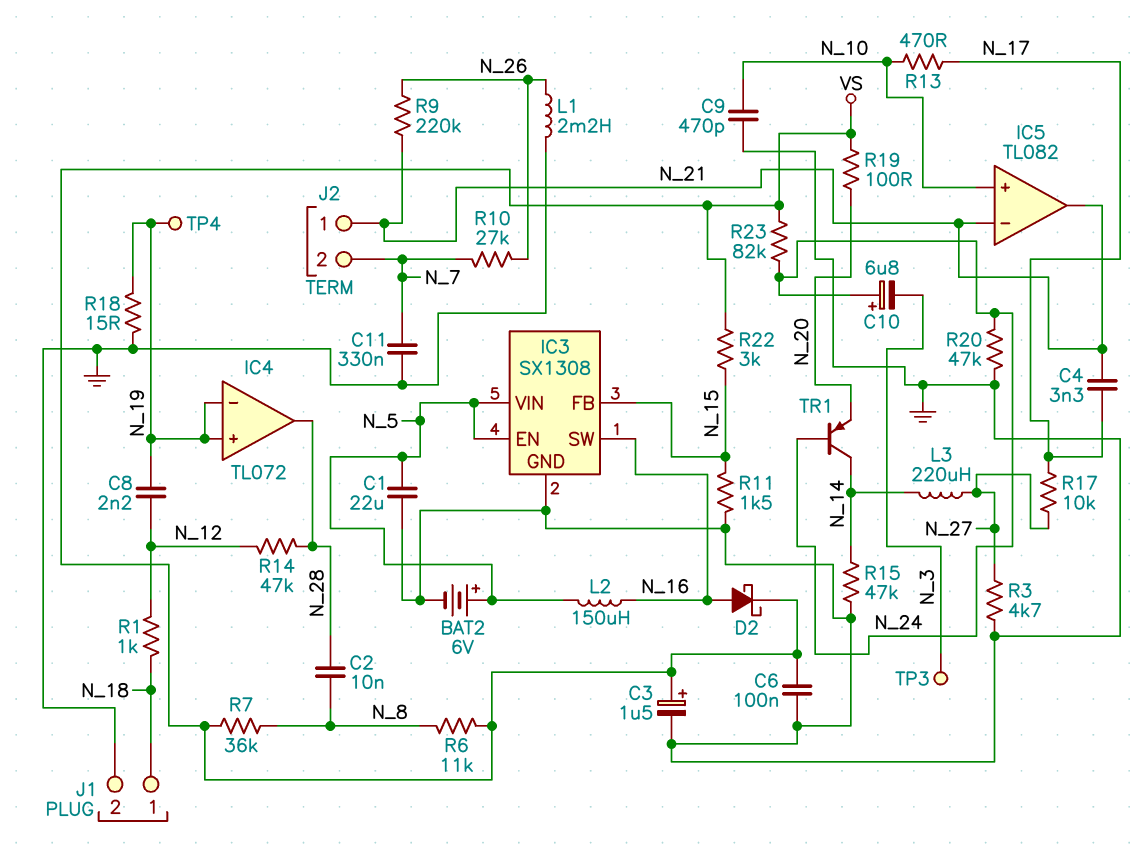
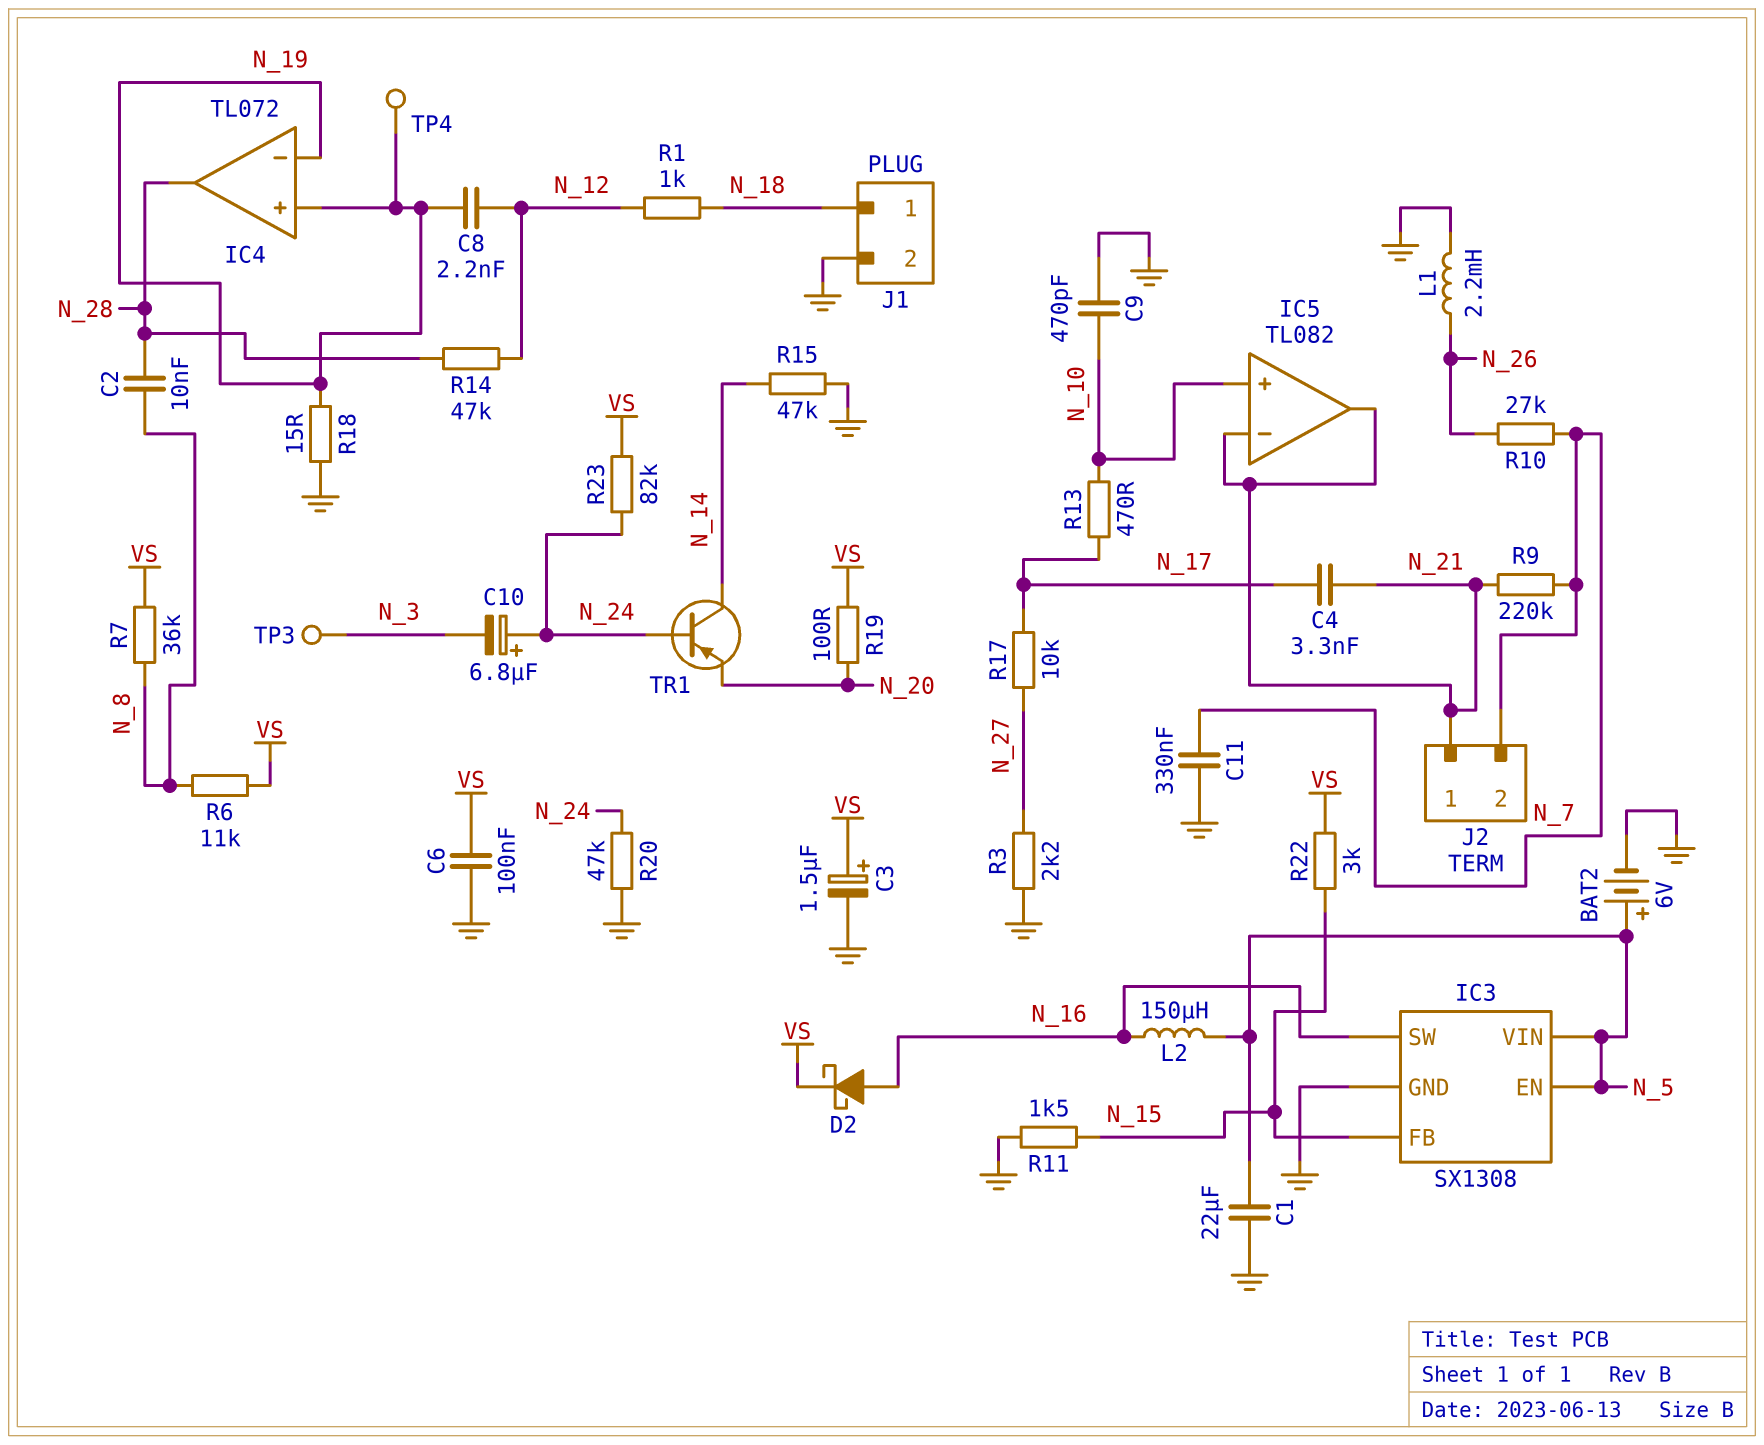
L3: 220uH (N_14, N_27) -> none
R3: 4.7k (GND, N_27) -> 2.2k (GND, N_27)
R9: 220k (N_21, N_26) -> 220k (N_7, N_21)

